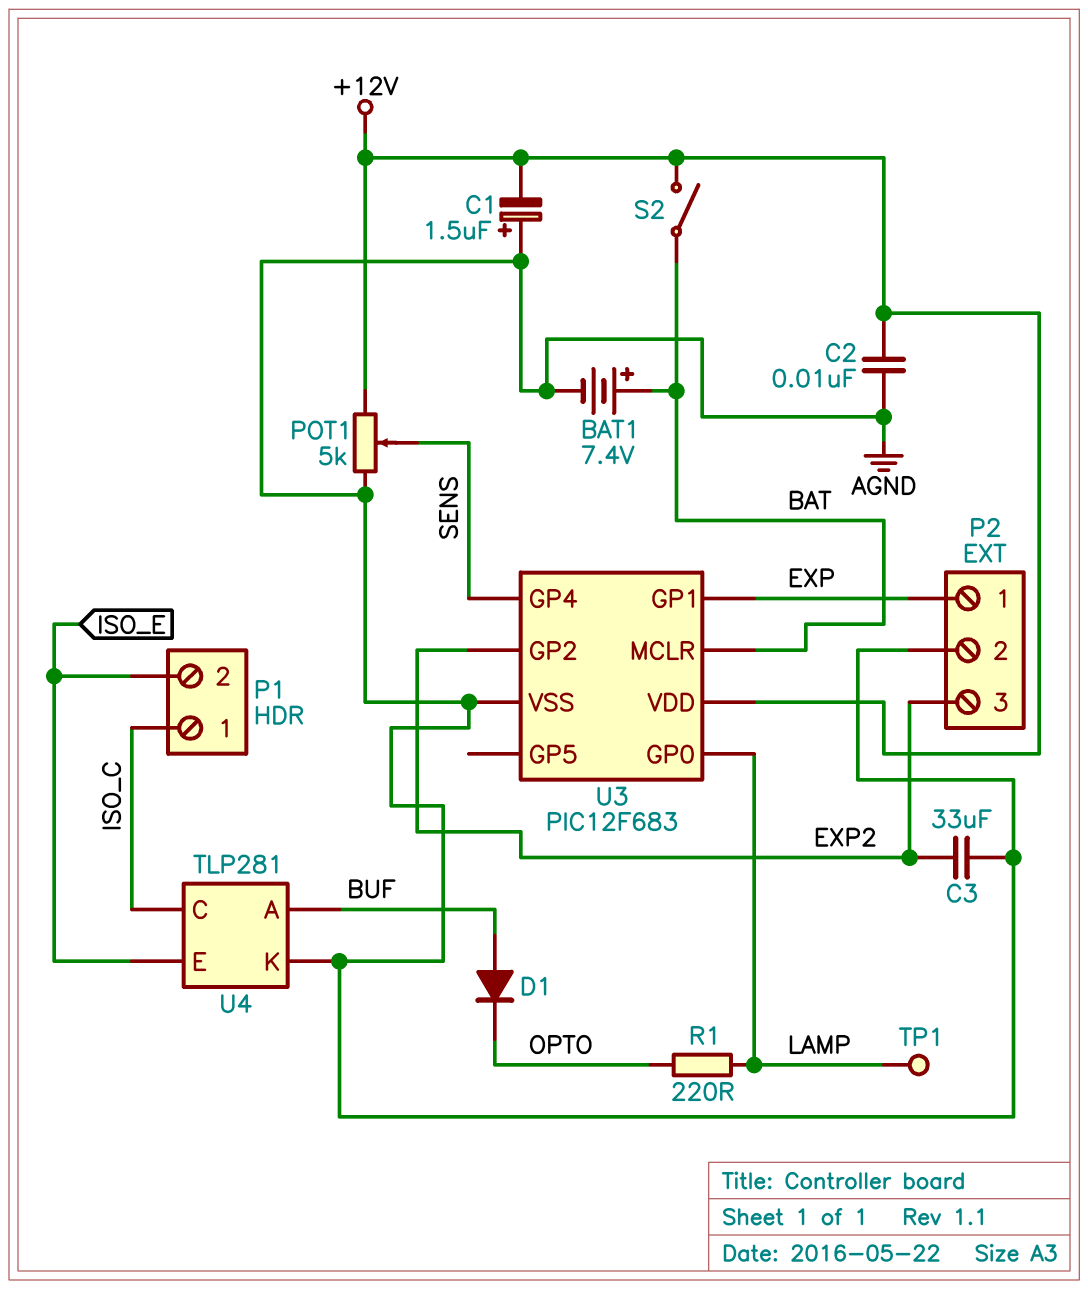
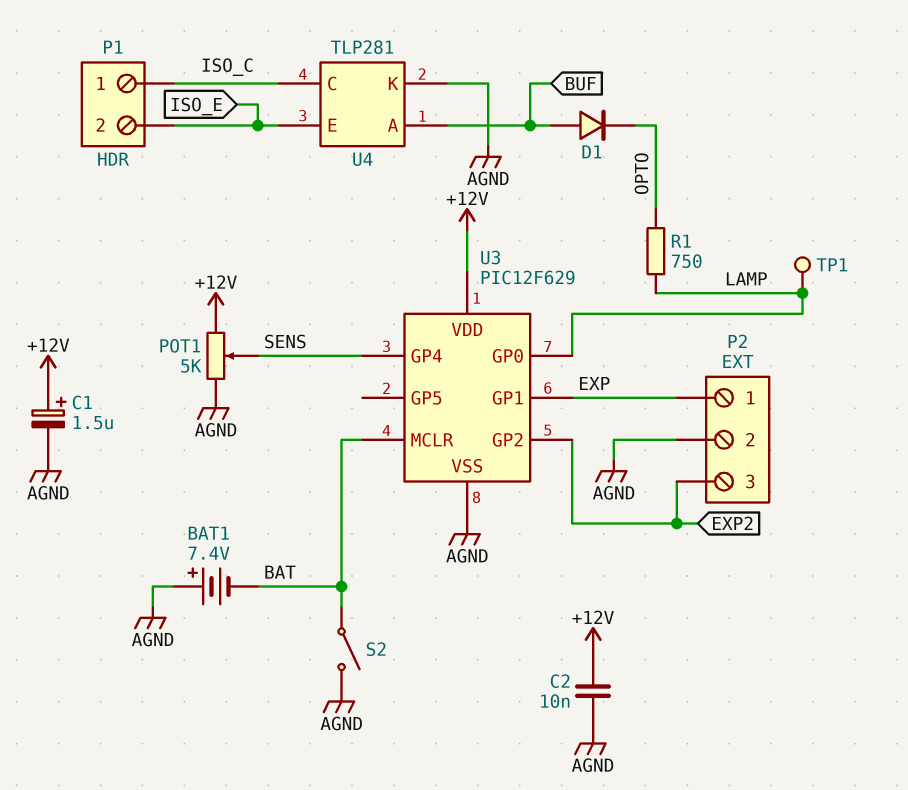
BAT1: 7.4V (plus BAT, minus AGND) -> 7.4V (plus AGND, minus BAT)
C1: 1.5uF (plus AGND, minus +12V) -> 1.5uF (plus +12V, minus AGND)
C3: 33uF (AGND, EXP2) -> none
R1: 220 (LAMP, OPTO) -> 750 (LAMP, OPTO)
S2: switch (+12V, BAT) -> switch (AGND, BAT)
U3: PIC12F683 -> PIC12F629

